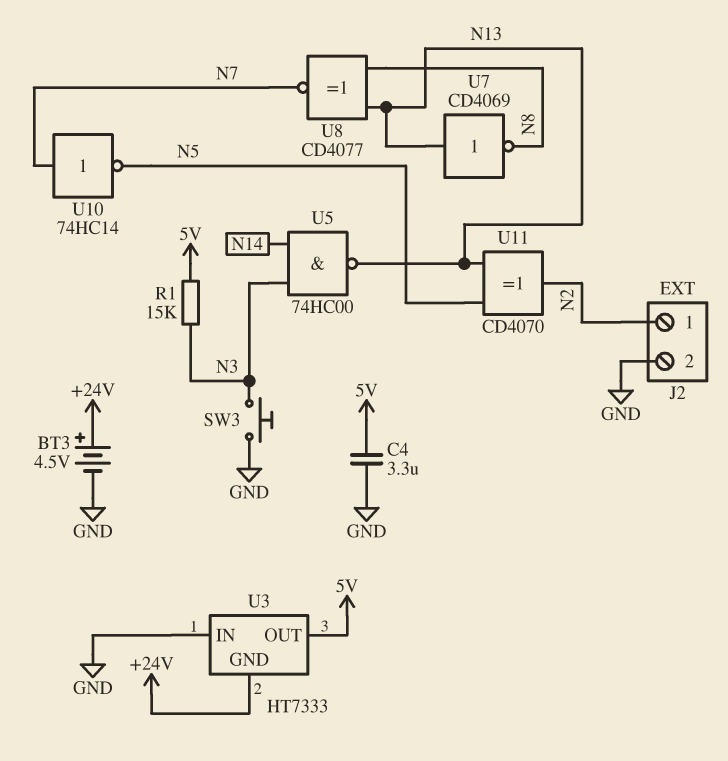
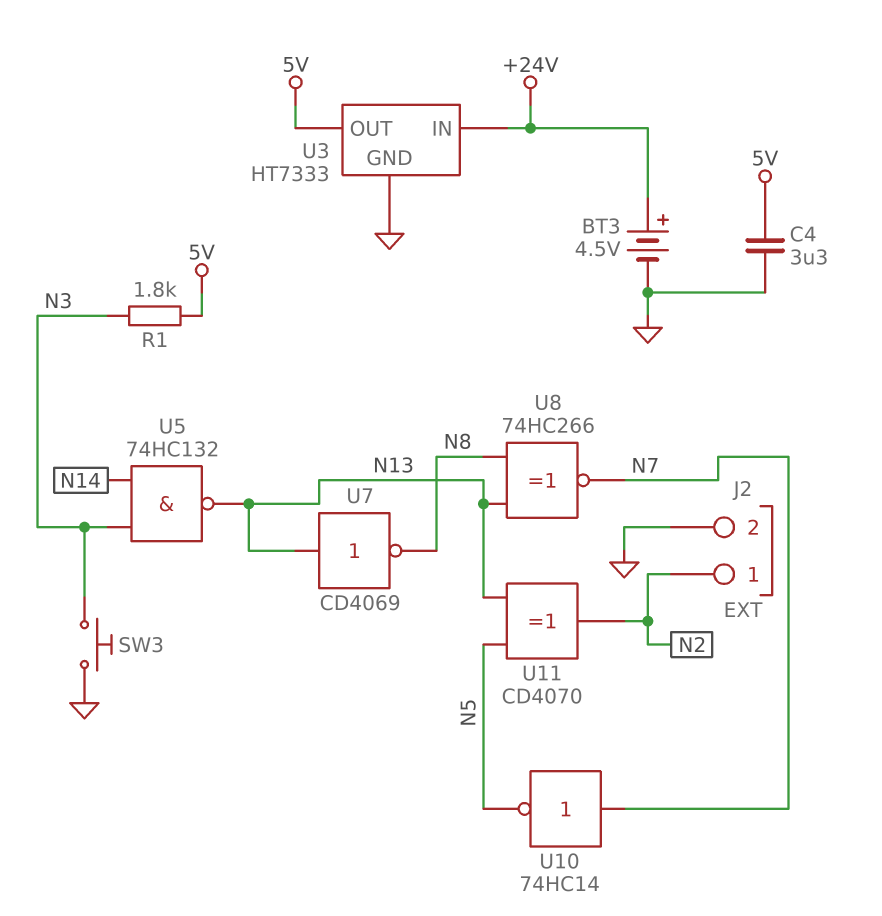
R1: 15k (5V, N3) -> 1.8k (5V, N3)
U3 pin GND: +24V -> GND
U3 pin IN: GND -> +24V
U5: NAND 74HC00 (in N3, in N14, out N13) -> NAND 74HC132 (in N3, in N14, out N13)
U8: XNOR CD4077 (in N8, in N13, out N7) -> XNOR 74HC266 (in N8, in N13, out N7)

